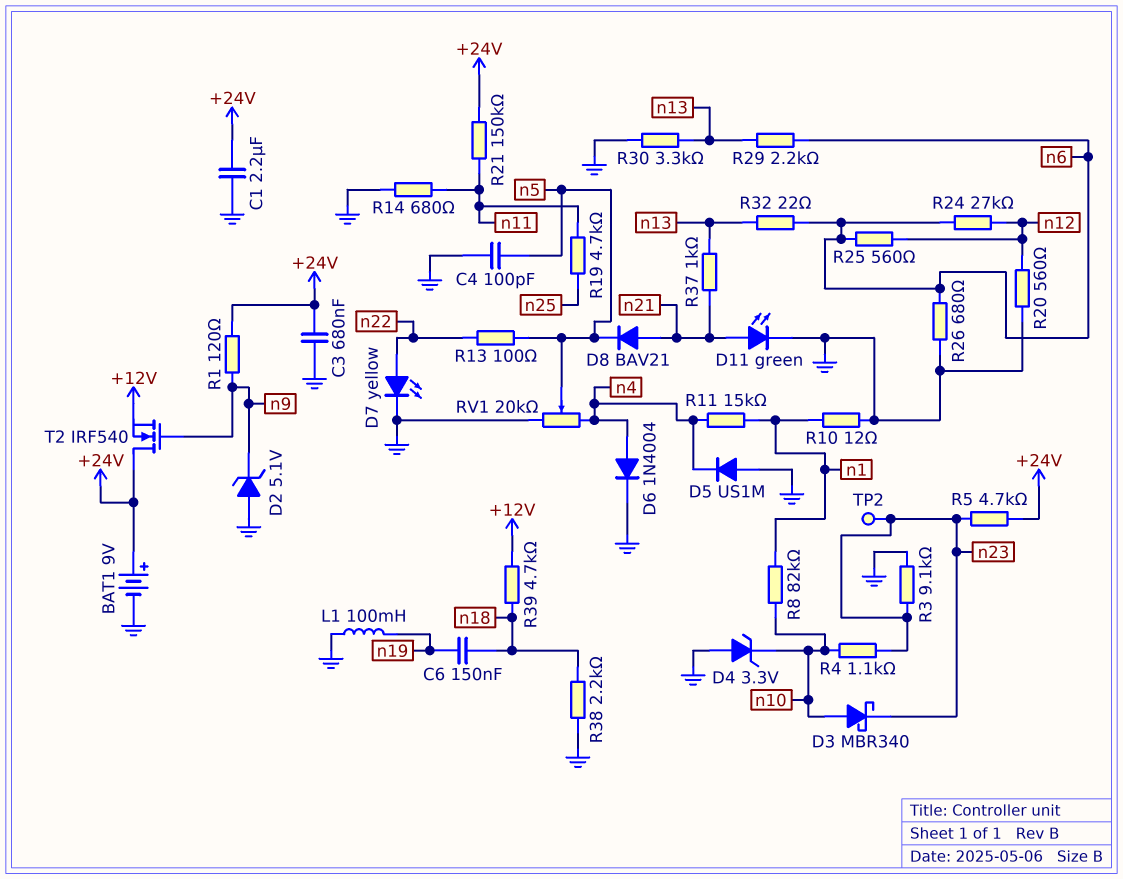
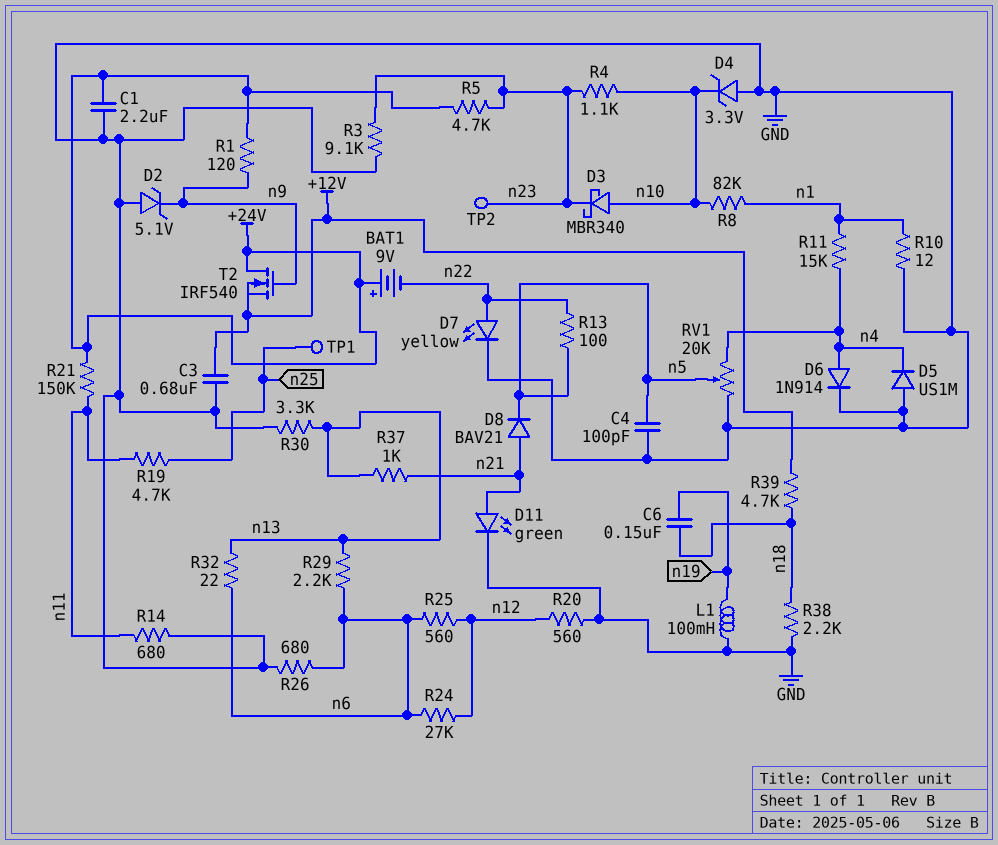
BAT1: 9V (plus +24V, minus GND) -> 9V (plus +24V, minus n22)
C3: 680nF (+24V, GND) -> 680nF (+12V, GND)
D6: diode 1N4004 (A n4, K GND) -> diode 1N914 (A n4, K GND)
TP1: none -> test point (n25)

